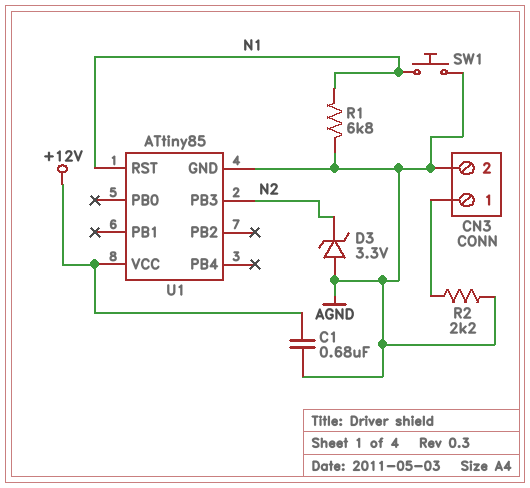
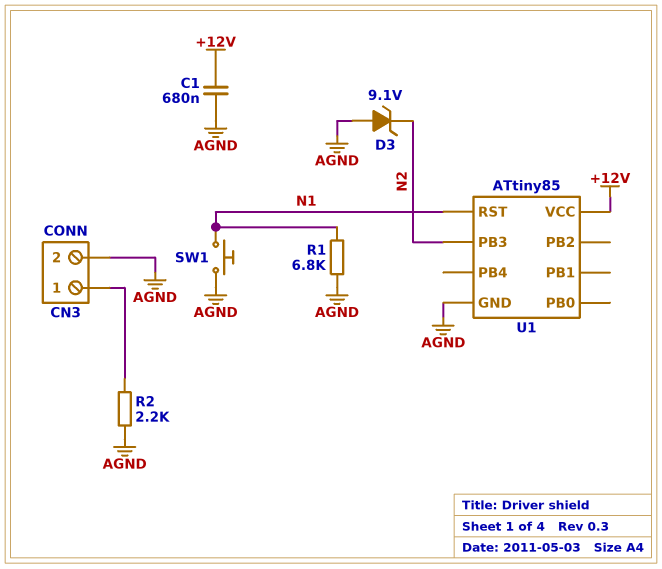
D3: zener 3.3V (A AGND, K N2) -> zener 9.1V (A AGND, K N2)

